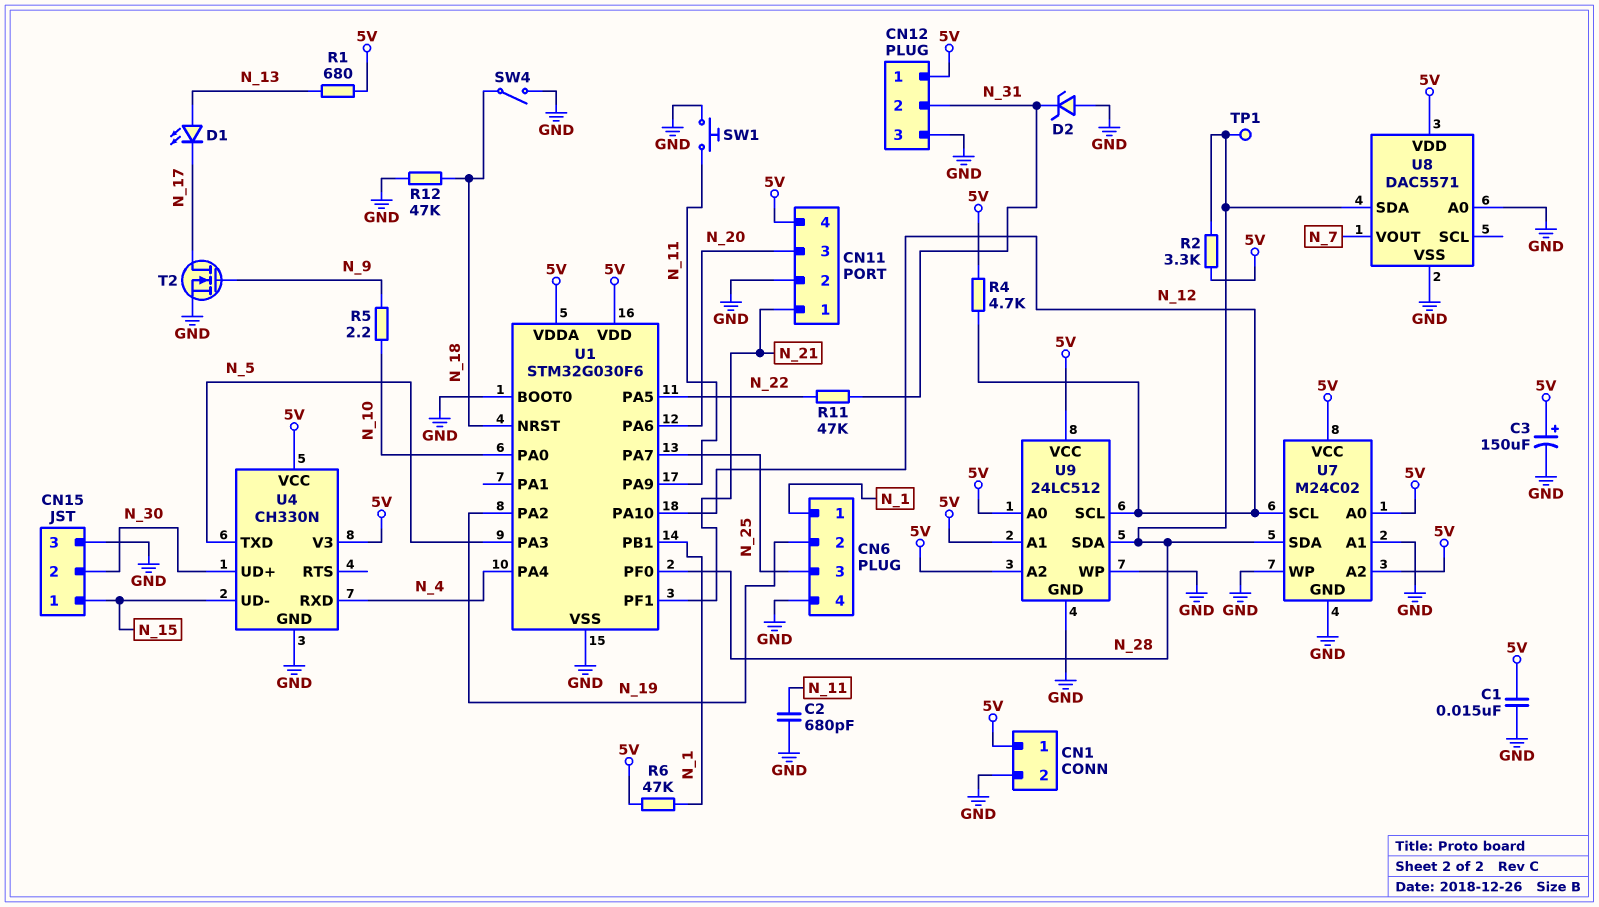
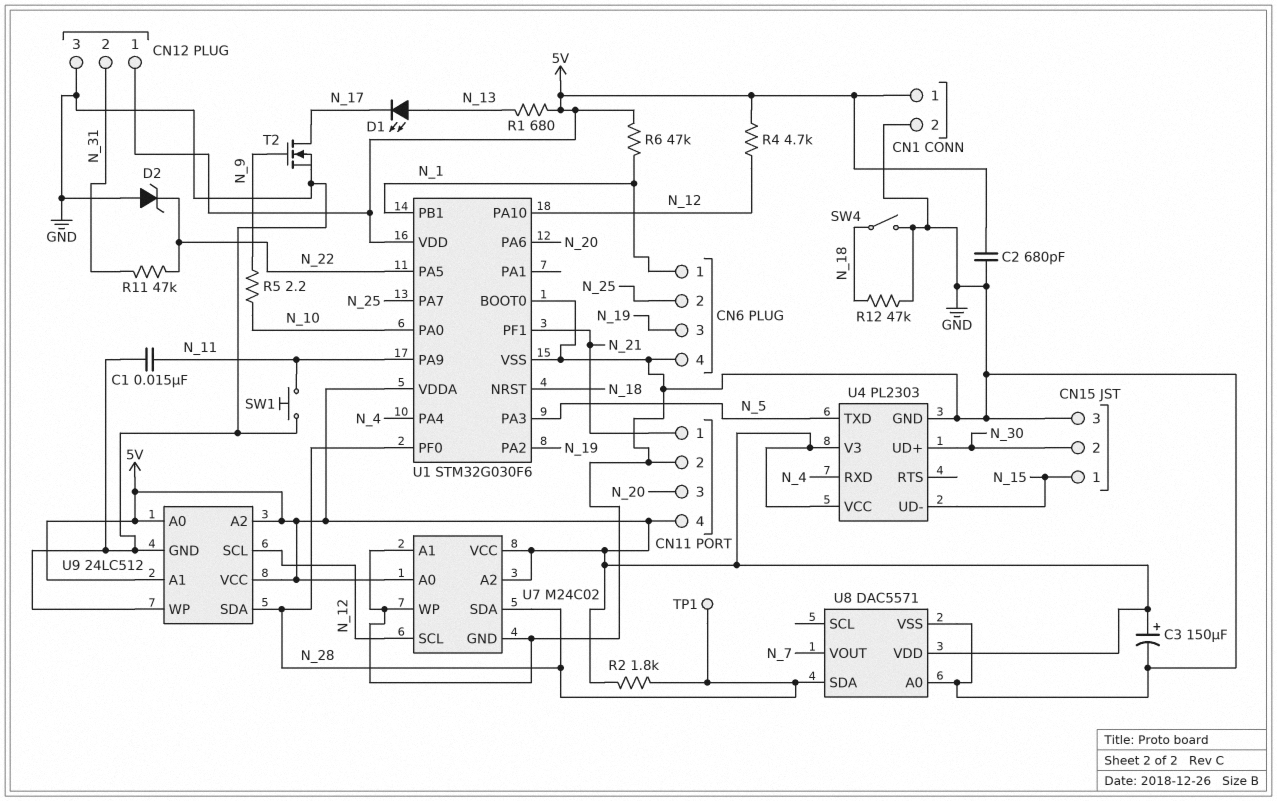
C1: 15nF (5V, GND) -> 15nF (GND, N_11)
C2: 680pF (GND, N_11) -> 680pF (5V, GND)
CN6 pin 2: N_19 -> N_25
CN6 pin 3: N_25 -> N_19
D2: zener (A GND, K N_31) -> zener (A GND, K N_22)
R2: 3.3k (5V, N_28) -> 1.8k (5V, N_28)
U4: CH330N -> PL2303

